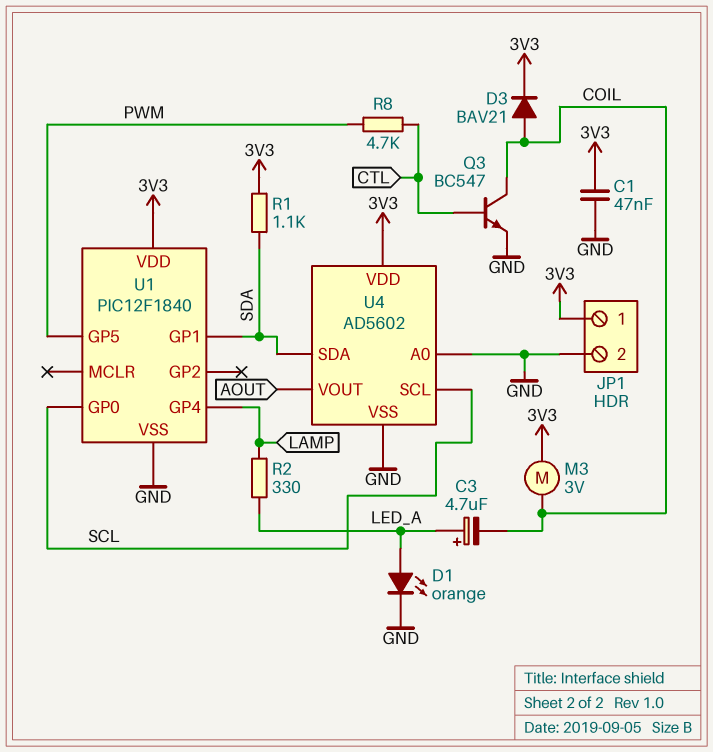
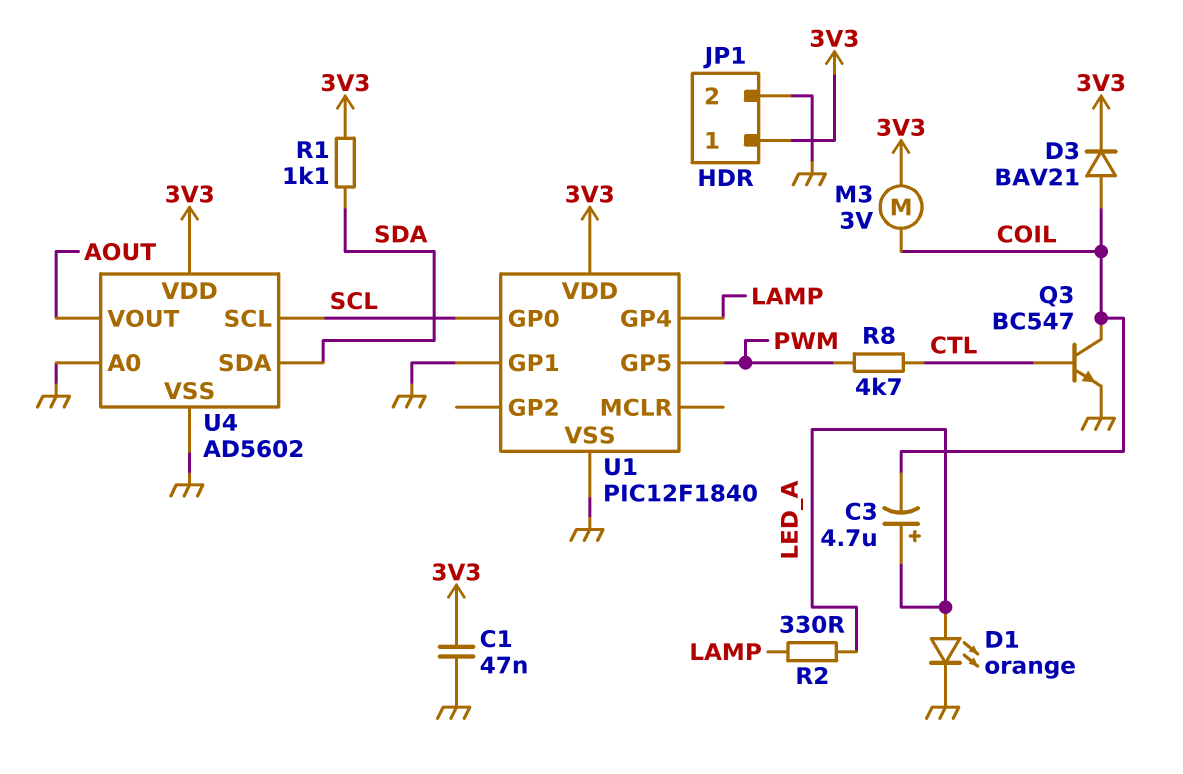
U1 pin GP1: SDA -> GND

